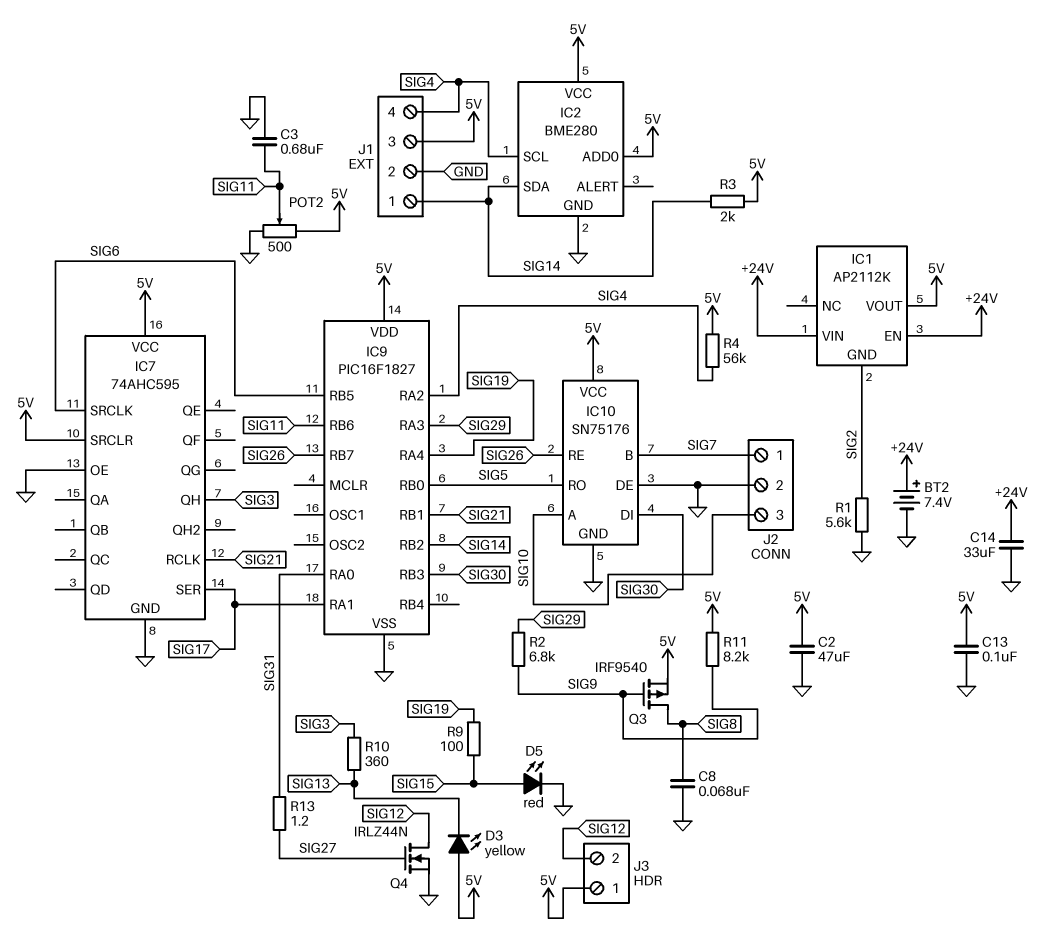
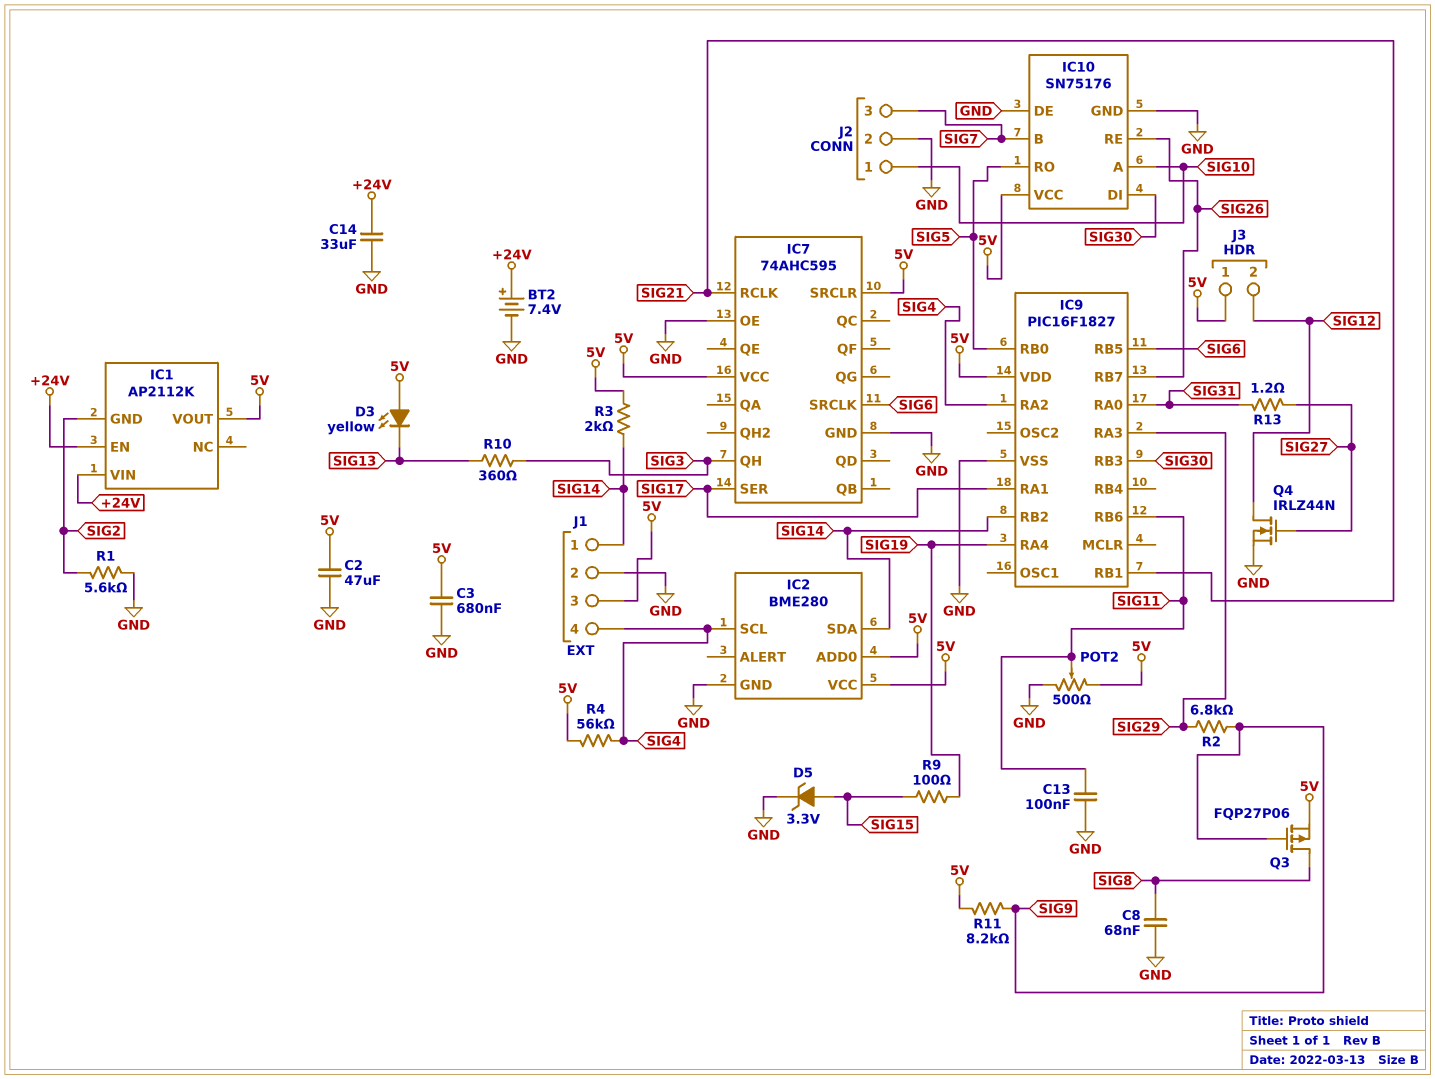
C3: 680nF (GND, SIG11) -> 680nF (5V, GND)
C13: 100nF (5V, GND) -> 100nF (GND, SIG11)
D5: LED red (A SIG15, K GND) -> zener 3.3V (A SIG15, K GND)
J2 pin 1: SIG7 -> SIG10
J2 pin 3: SIG10 -> SIG7
Q3: PMOS IRF9540 (G SIG9, D SIG8, S 5V) -> PMOS FQP27P06 (G SIG9, D SIG8, S 5V)

